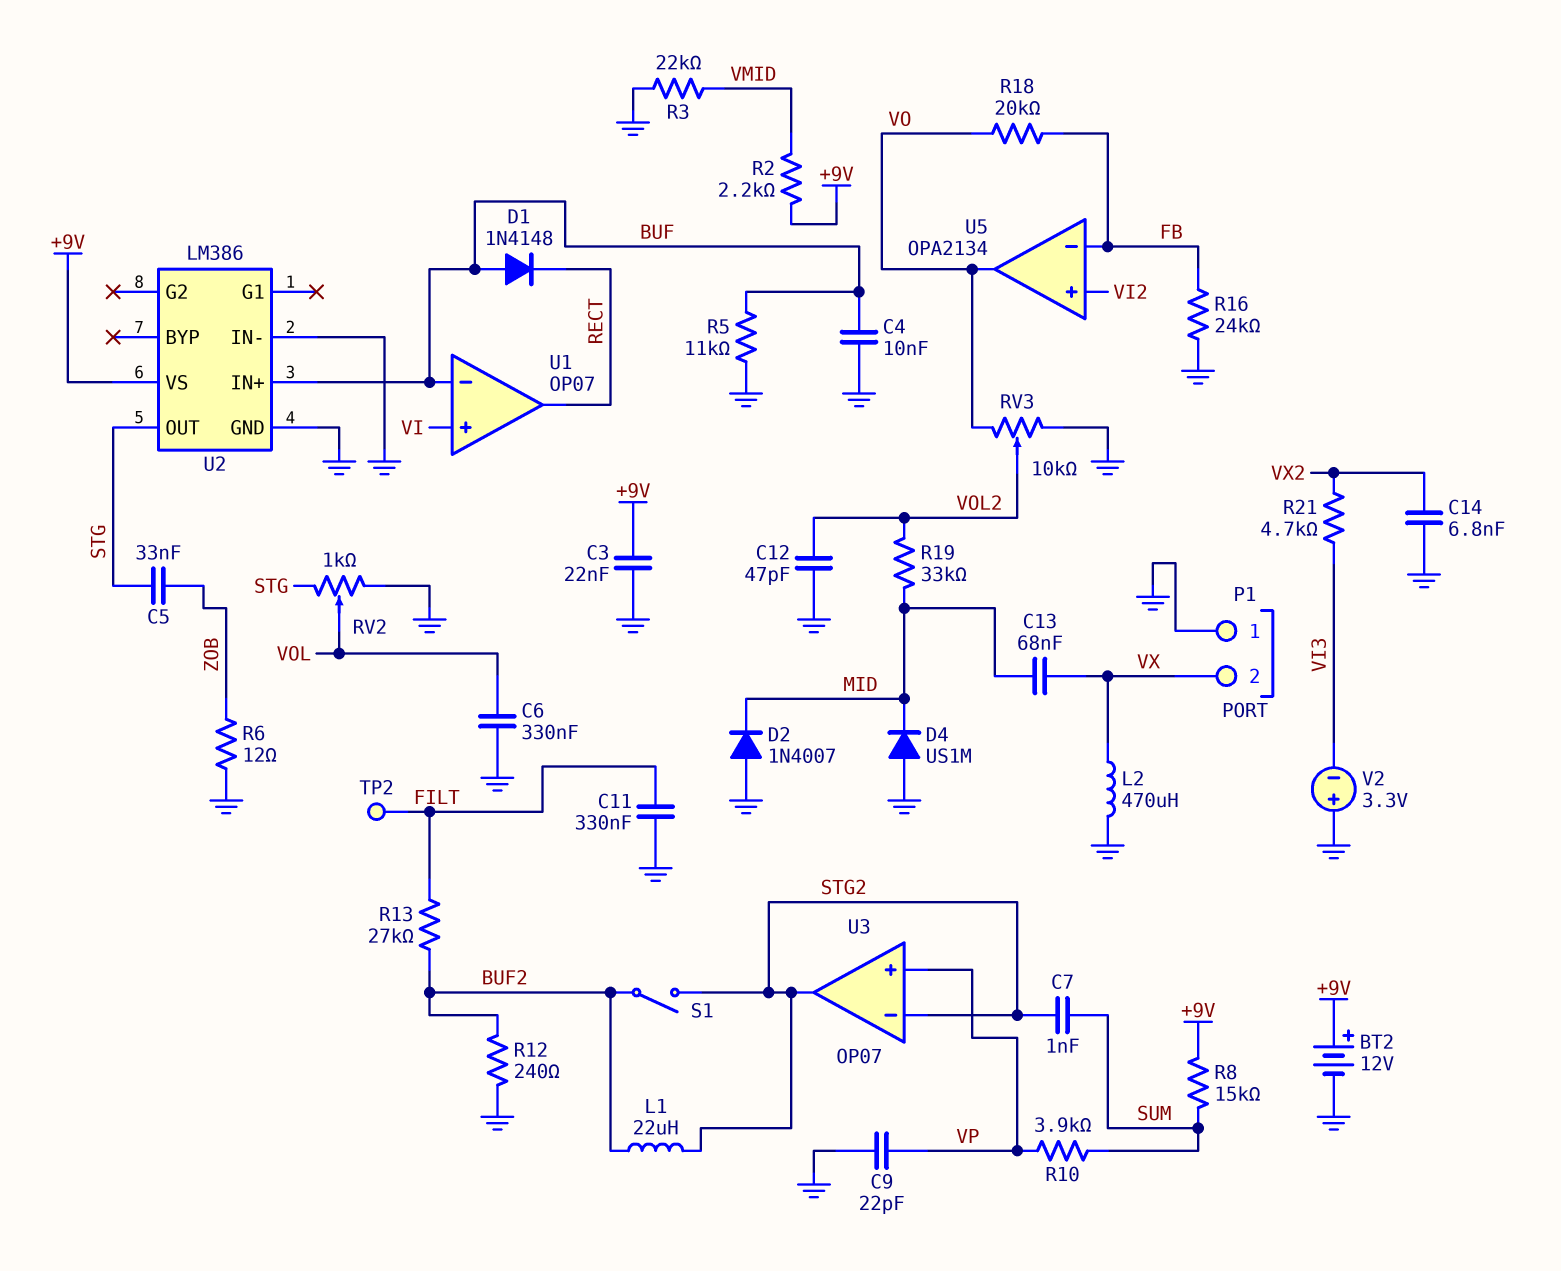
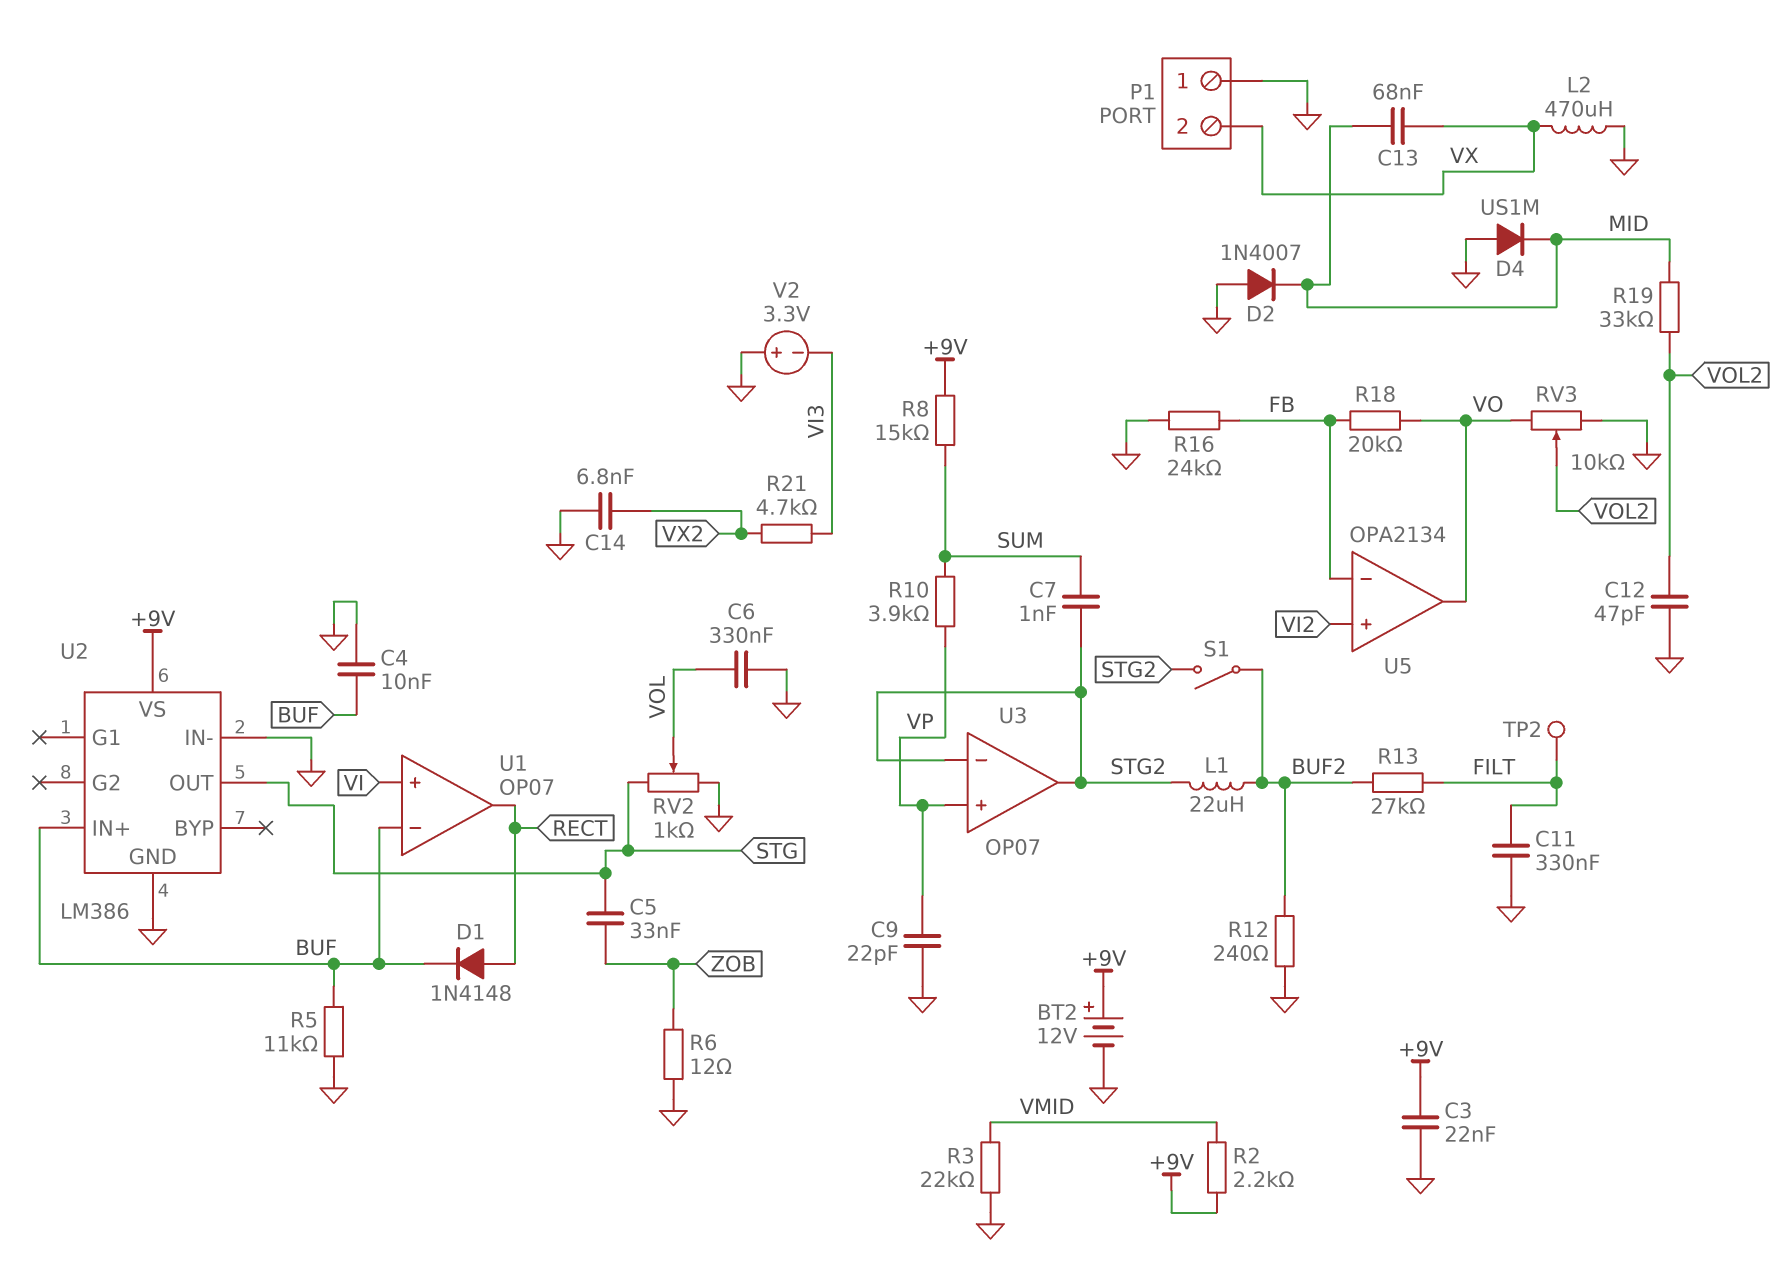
D1: diode 1N4148 (A BUF, K RECT) -> diode 1N4148 (A RECT, K BUF)

